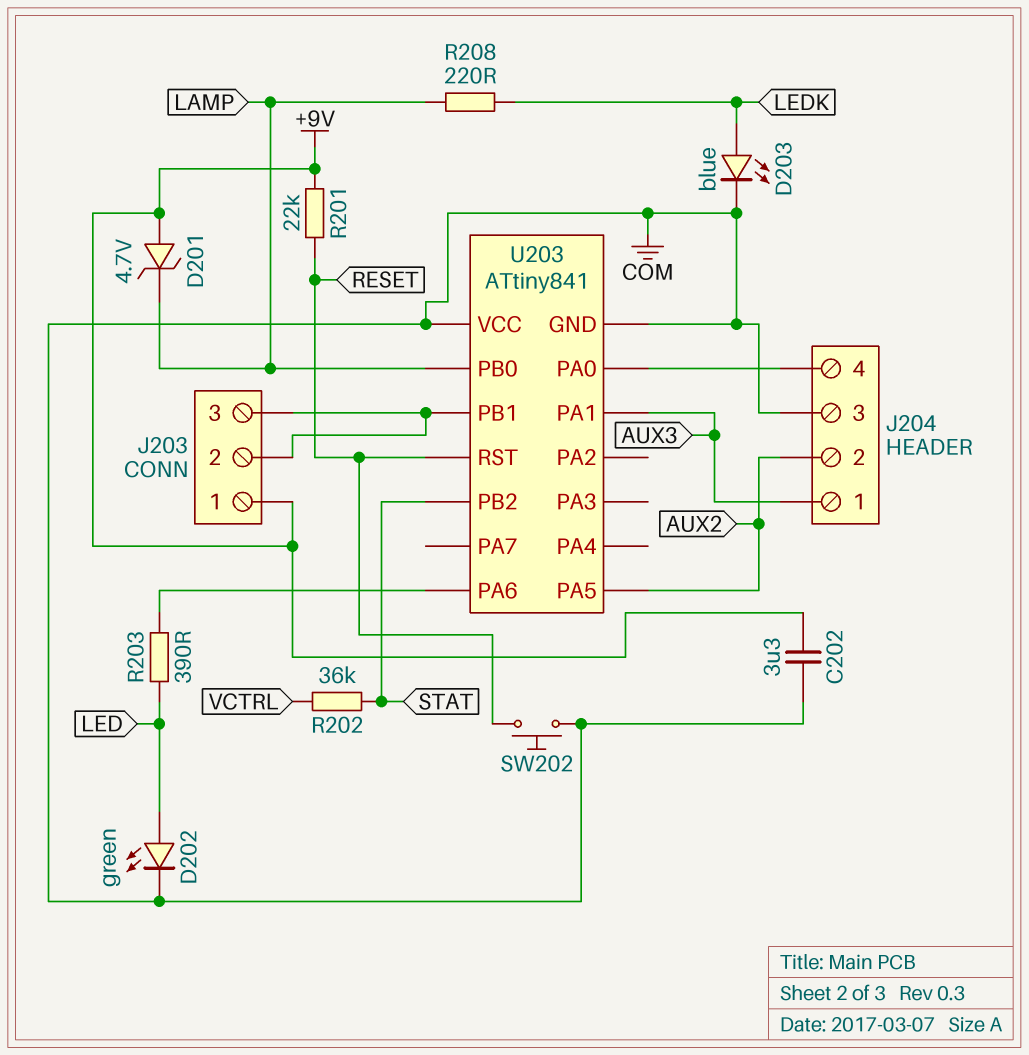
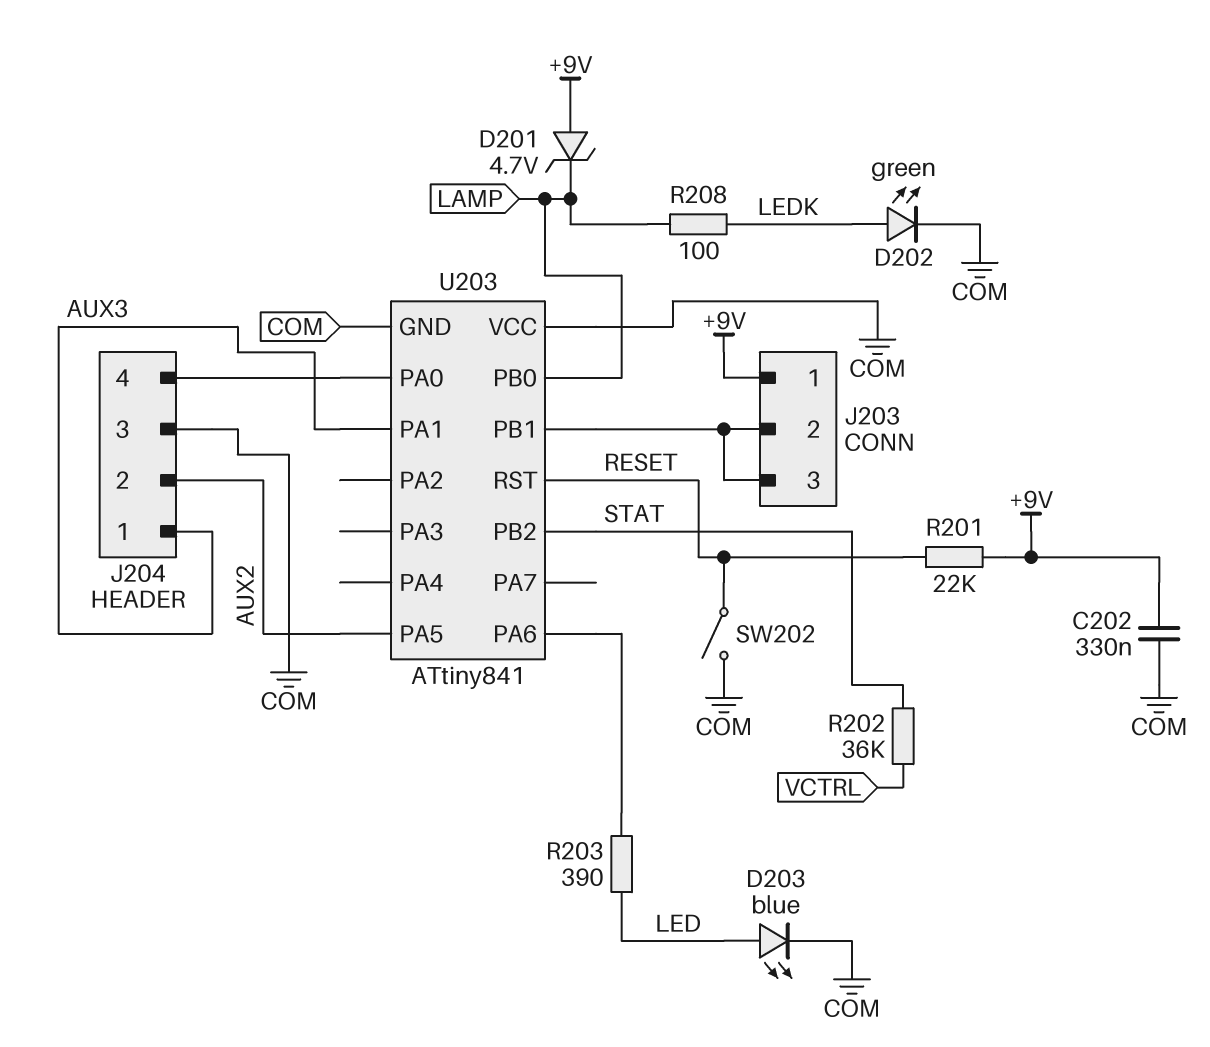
C202: 3.3uF (+9V, COM) -> 330nF (+9V, COM)
D202: LED green (A LED, K COM) -> LED green (A LEDK, K COM)
D203: LED blue (A LEDK, K COM) -> LED blue (A LED, K COM)
R208: 220 (LAMP, LEDK) -> 100 (LAMP, LEDK)
SW202: button (COM, RESET) -> switch (COM, RESET)

